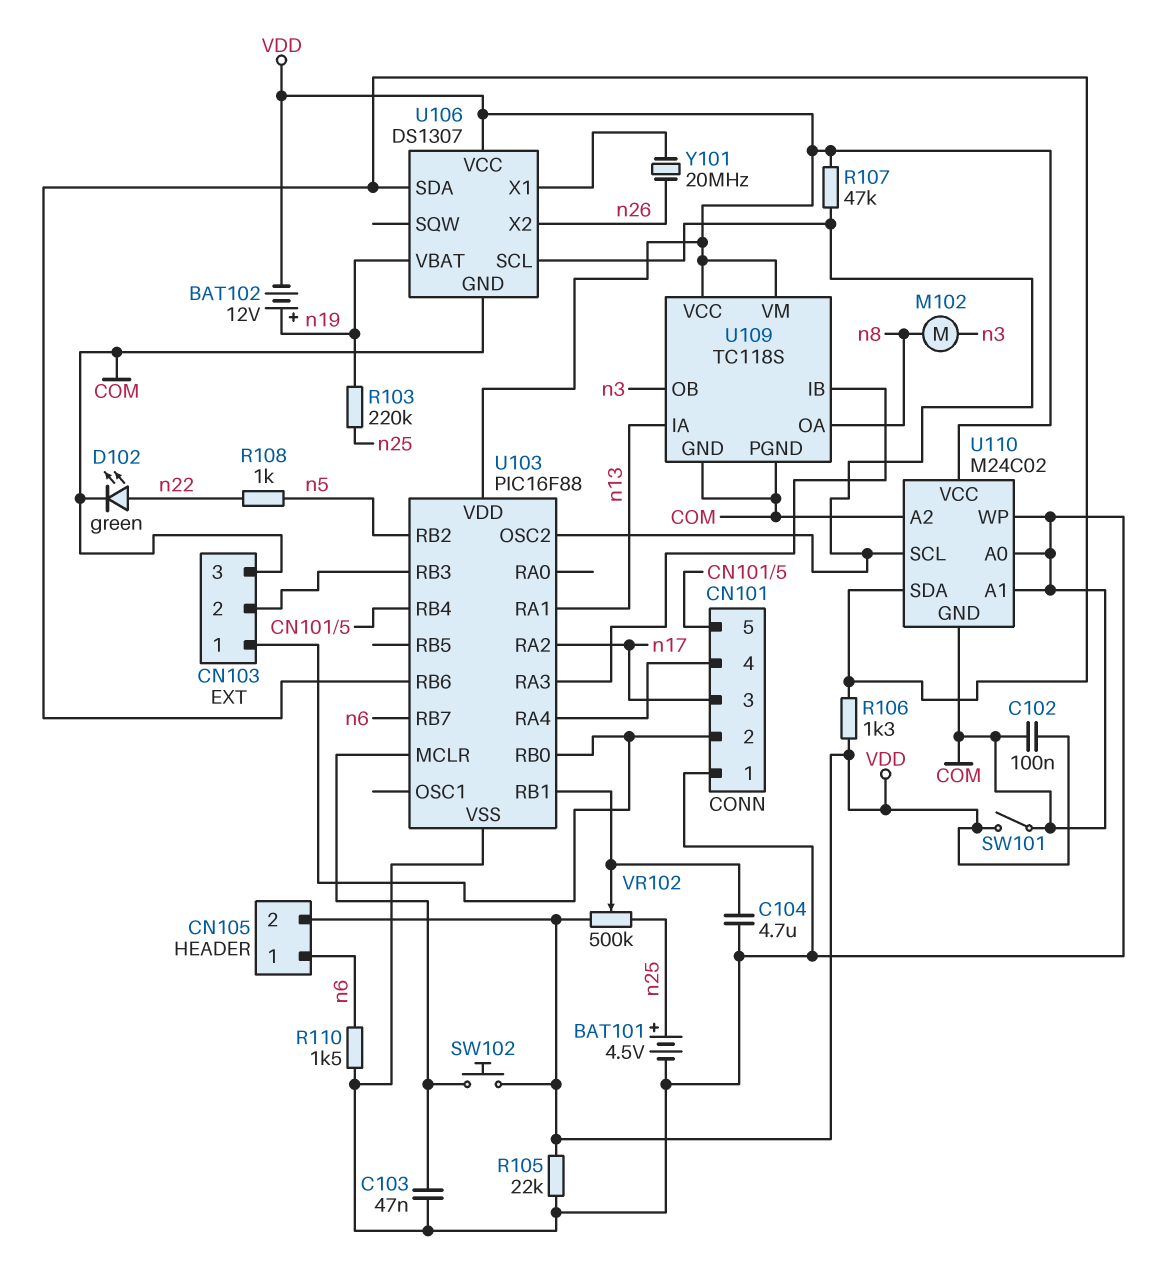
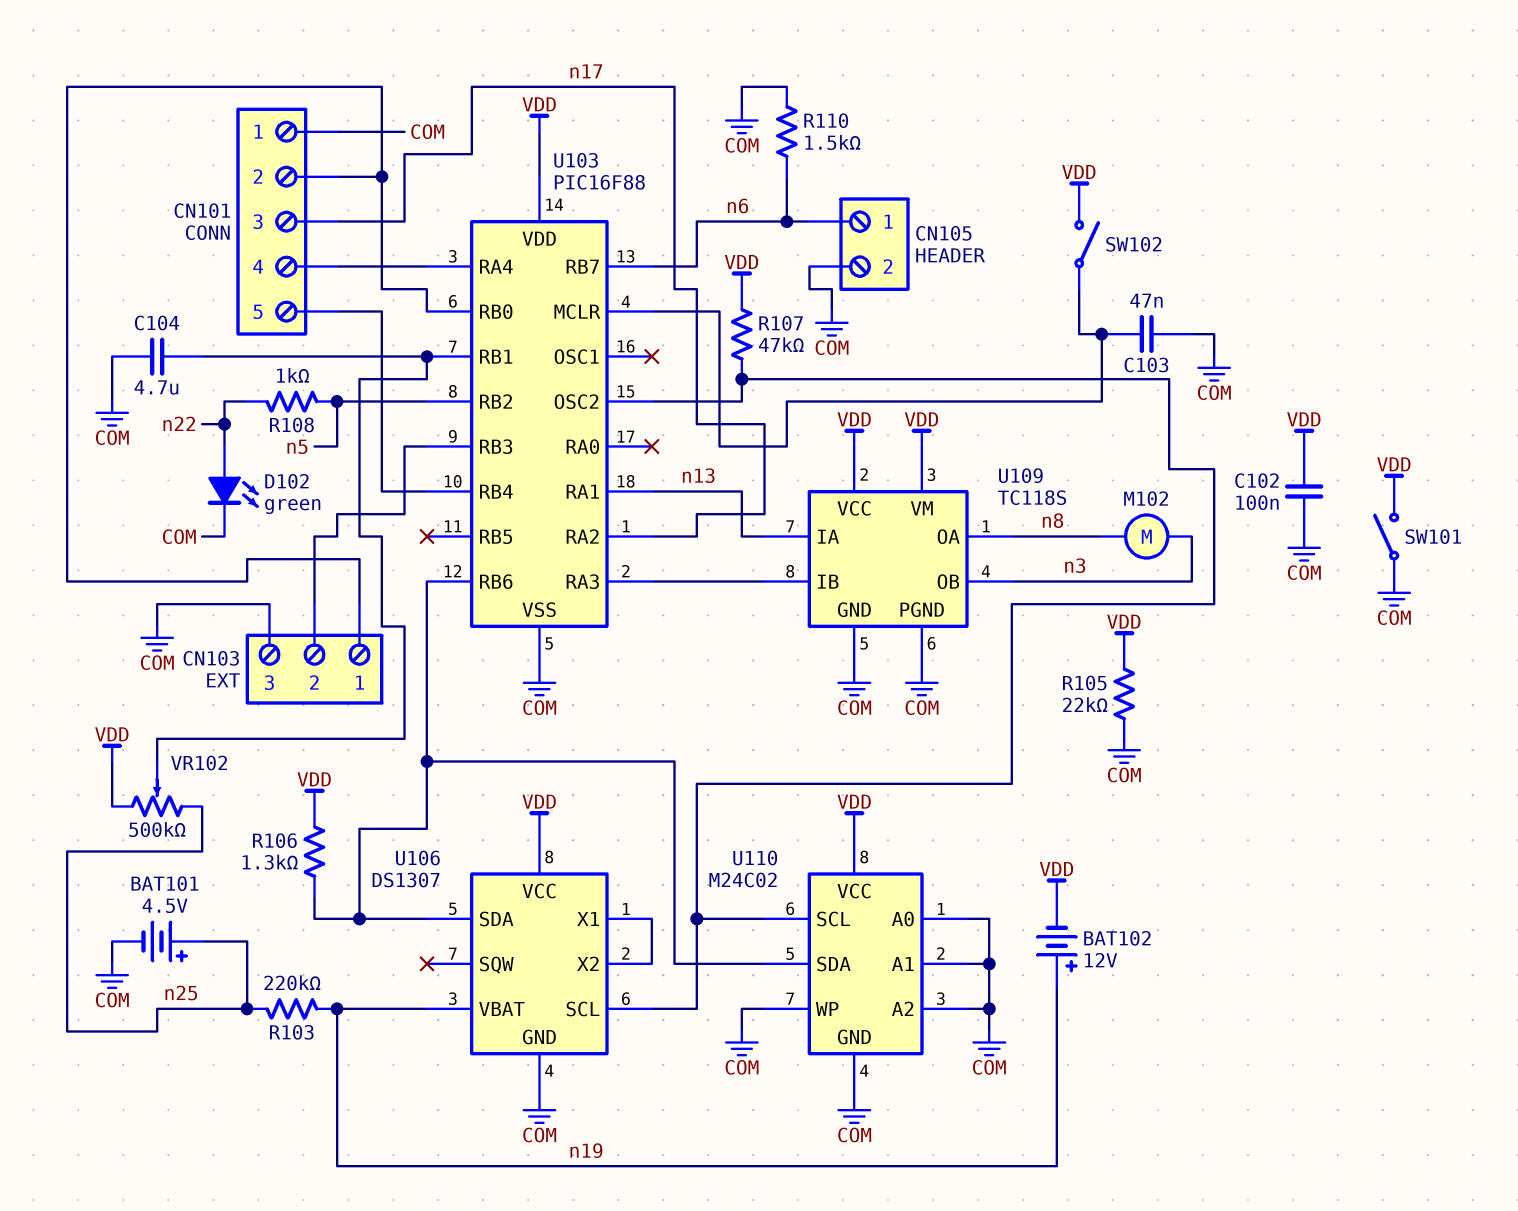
CN105 pin 2: VDD -> COM
SW102: button (U103/MCLR, VDD) -> switch (U103/MCLR, VDD)
U106 pin X2: n26 -> U106/X1
Y101: 20MHz (U106/X1, n26) -> none

